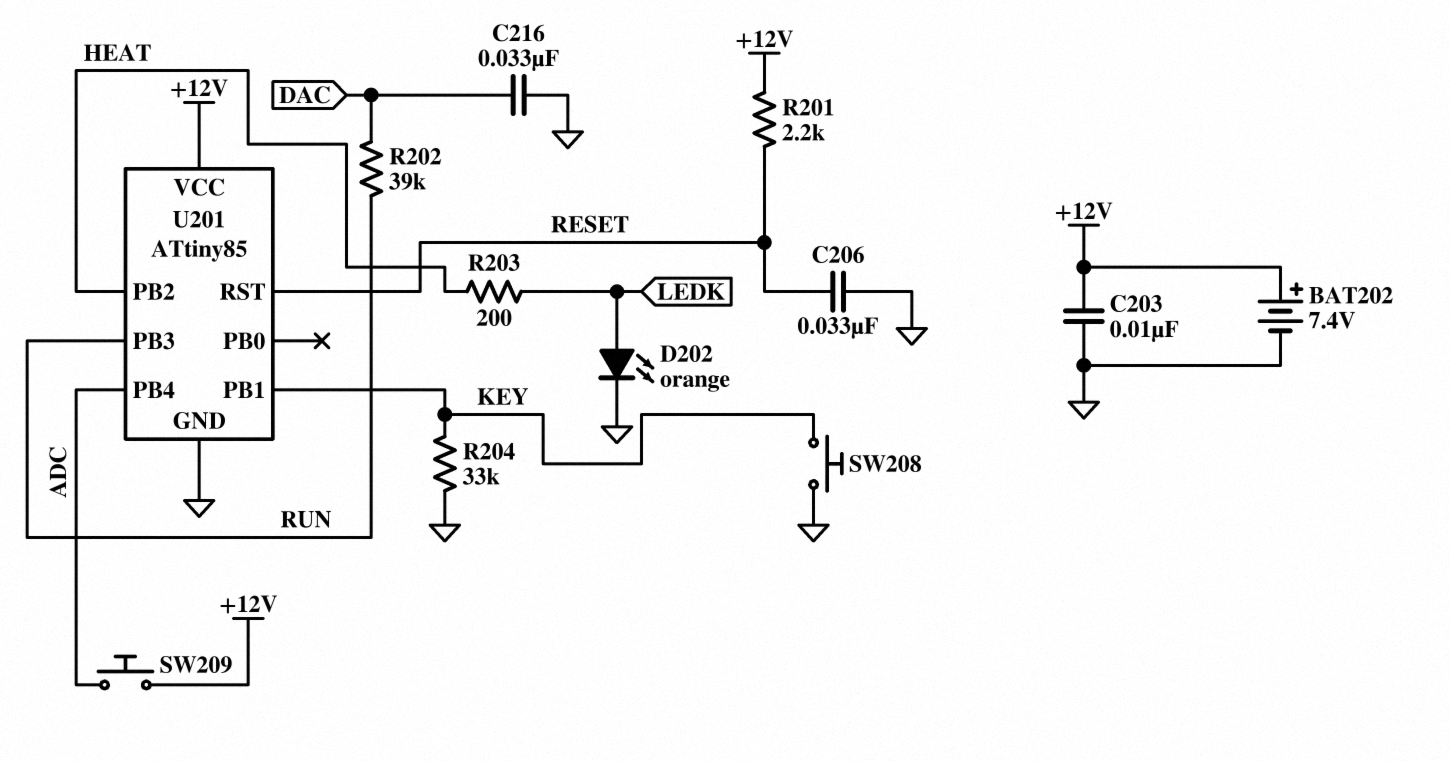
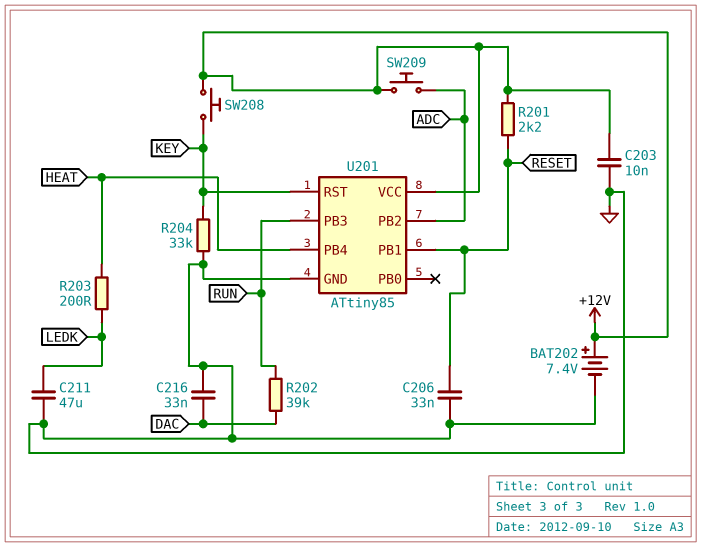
C211: none -> 47uF (GND, LEDK)
D202: LED orange (A LEDK, K GND) -> none
SW208: button (GND, KEY) -> button (+12V, KEY)
U201 pin PB1: KEY -> RESET
U201 pin PB2: HEAT -> ADC
U201 pin PB4: ADC -> HEAT
U201 pin RST: RESET -> KEY

